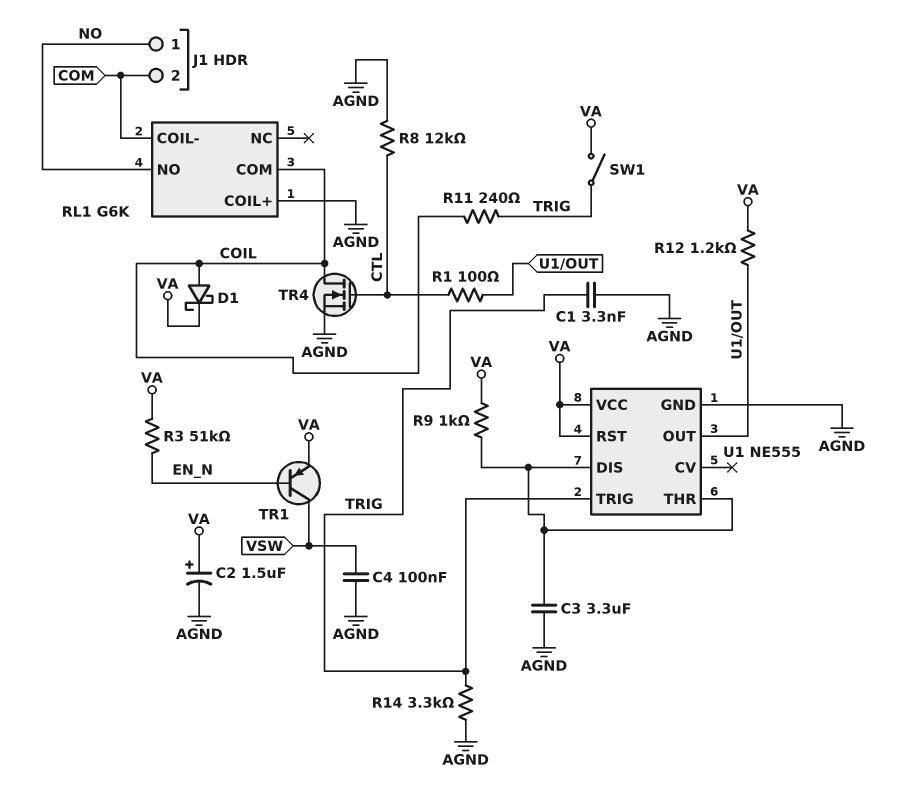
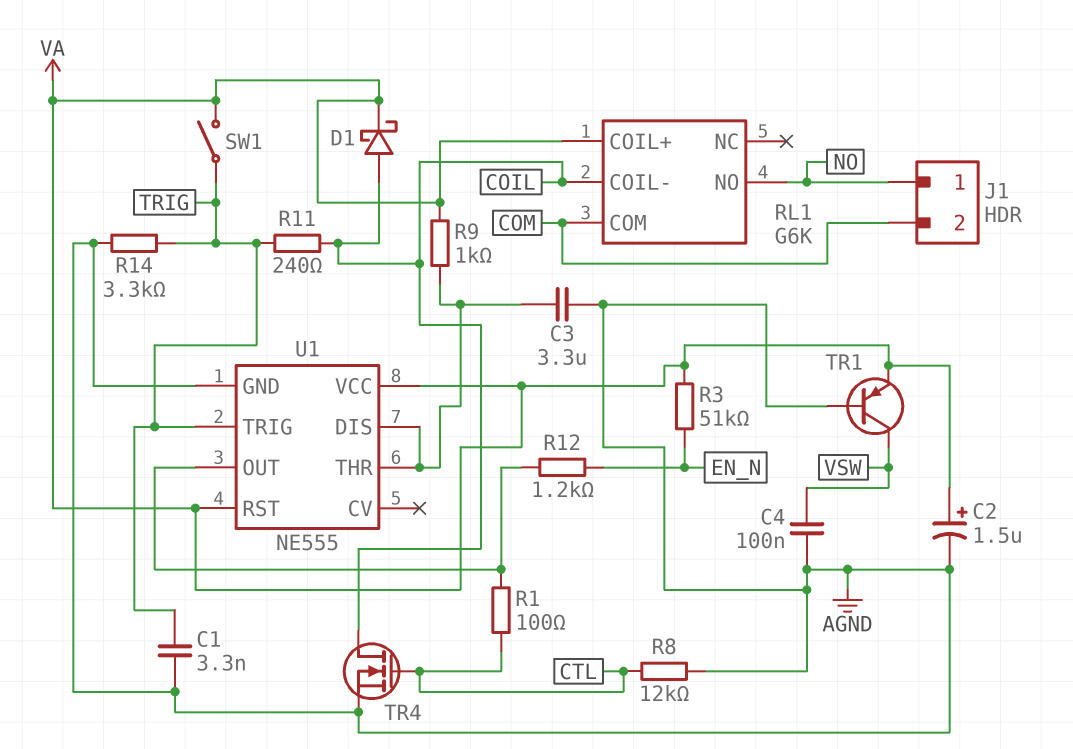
R12: 1.2k (U1/OUT, VA) -> 1.2k (EN_N, U1/OUT)
RL1 pin COIL+: AGND -> VA
RL1 pin COIL-: COM -> COIL
RL1 pin COM: COIL -> COM
TR1: PNP (B EN_N, C VSW, E VA) -> PNP (B AGND, C VSW, E VA)

